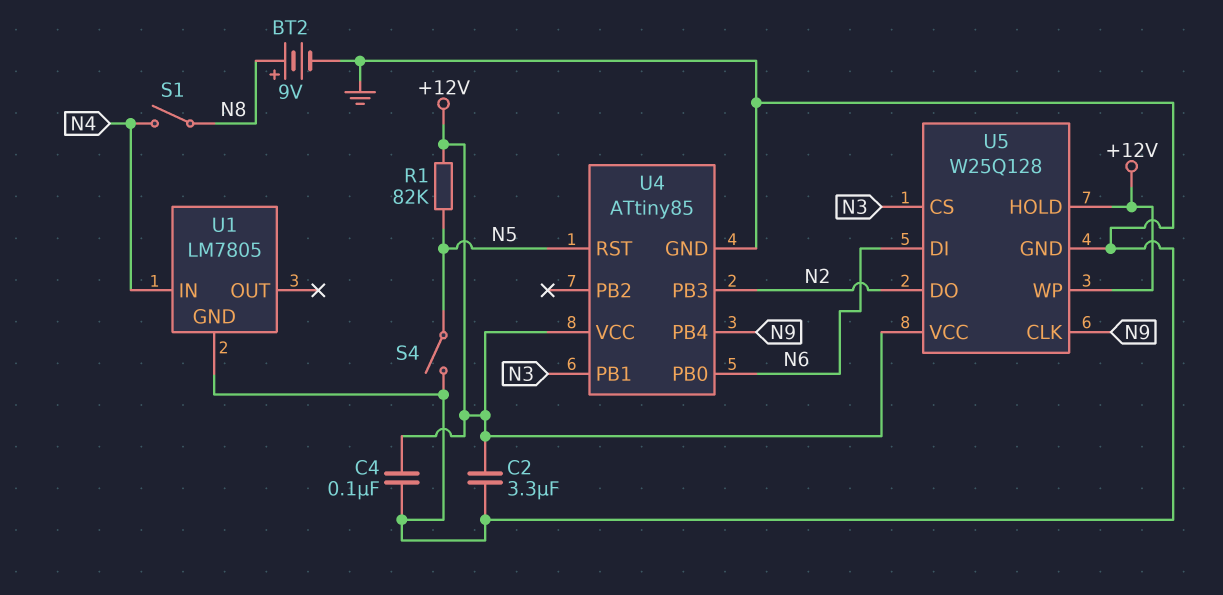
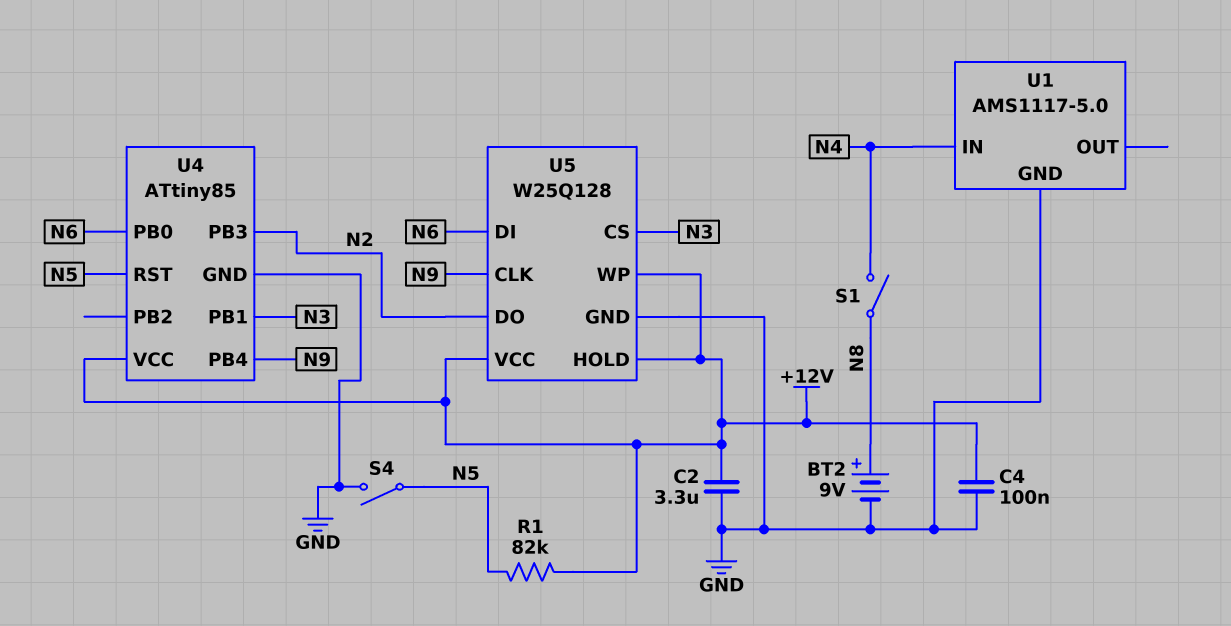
U1: LM7805 -> AMS1117-5.0

